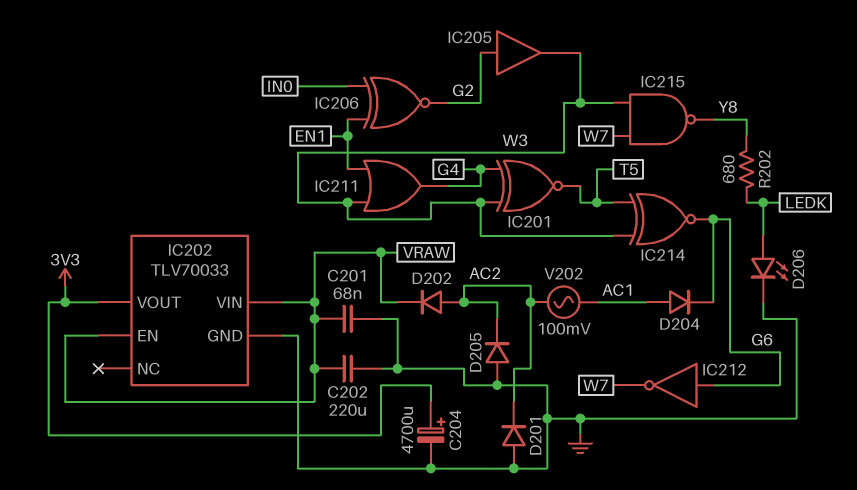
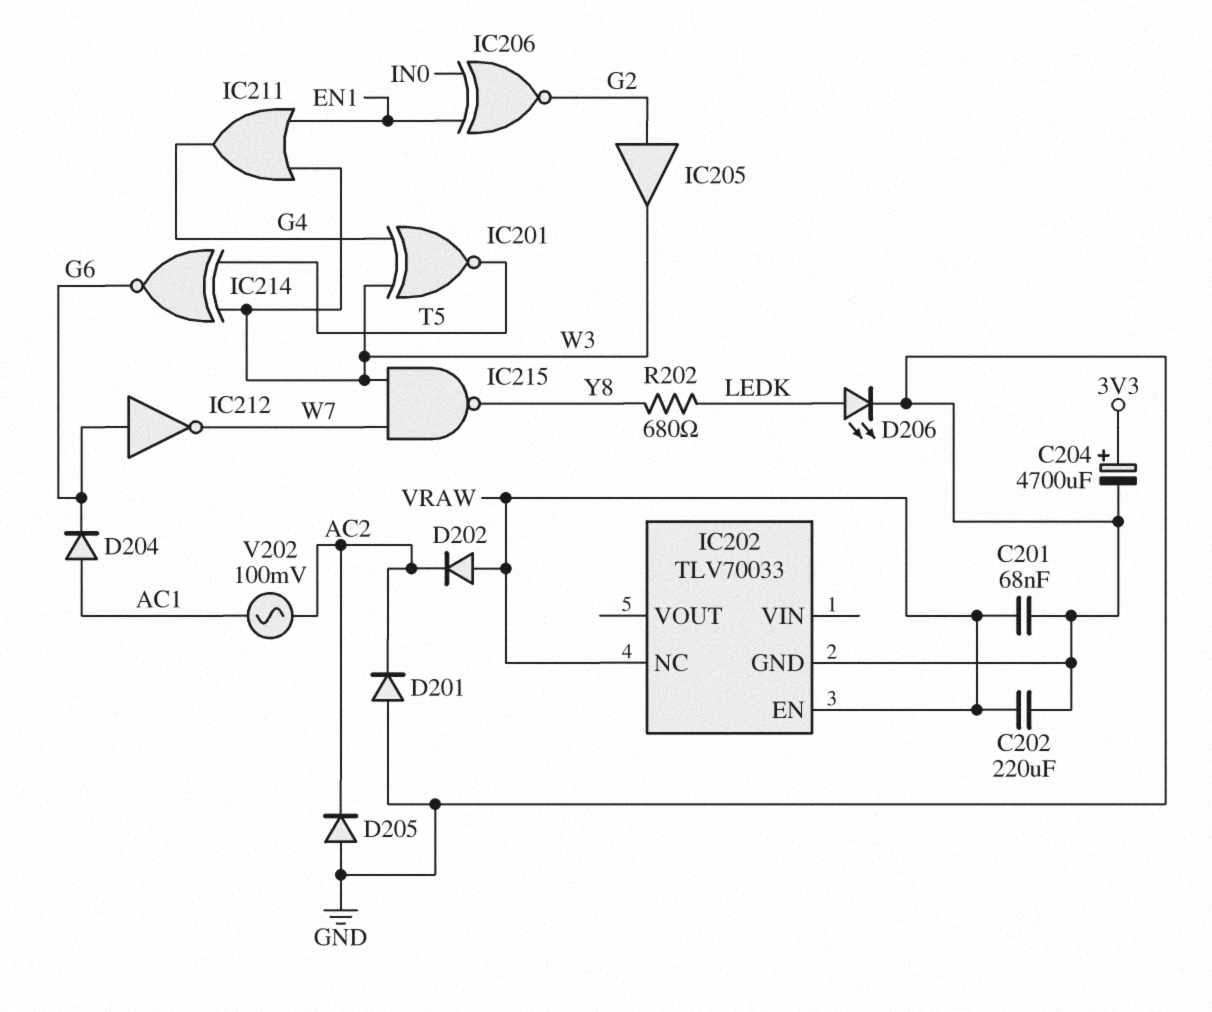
D202: diode (A AC2, K VRAW) -> diode (A VRAW, K AC2)
IC202 pin NC: none -> VRAW
IC202 pin VIN: VRAW -> none
IC202 pin VOUT: 3V3 -> none

